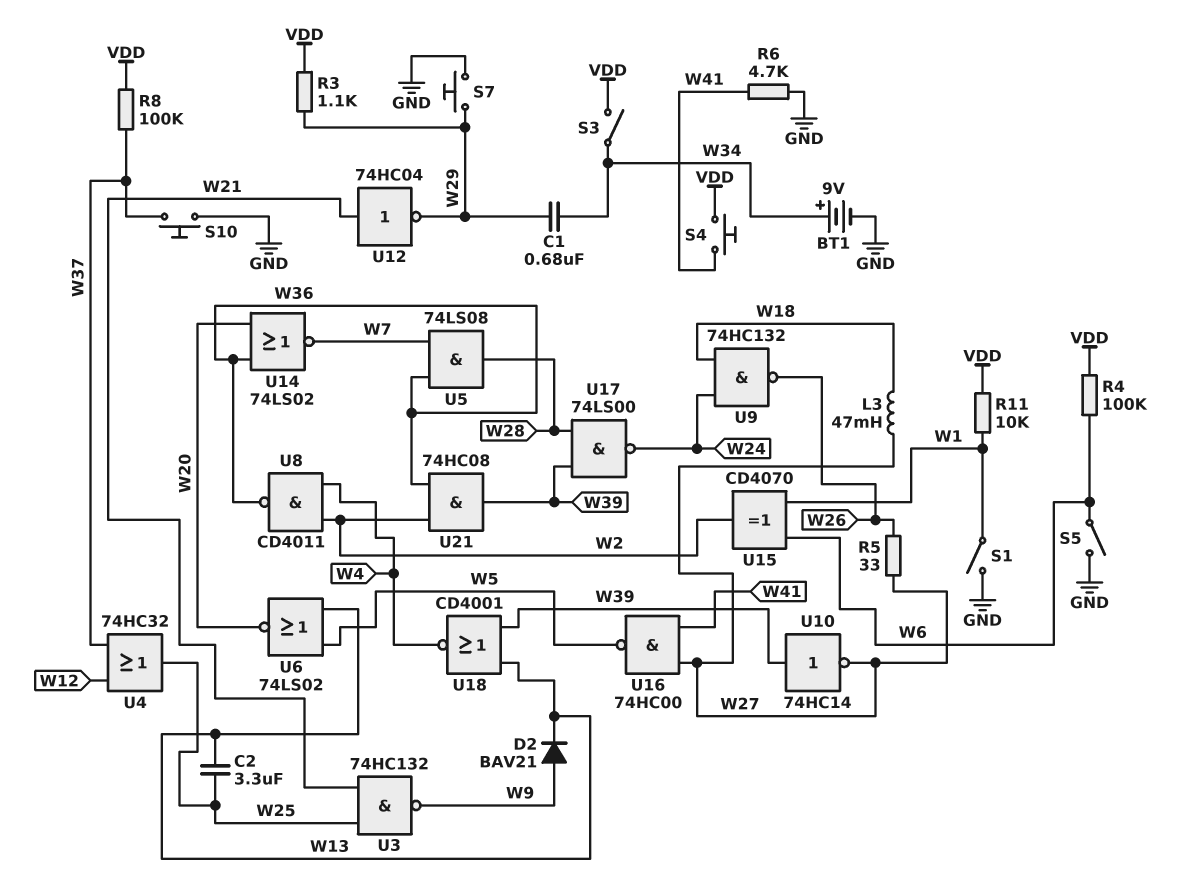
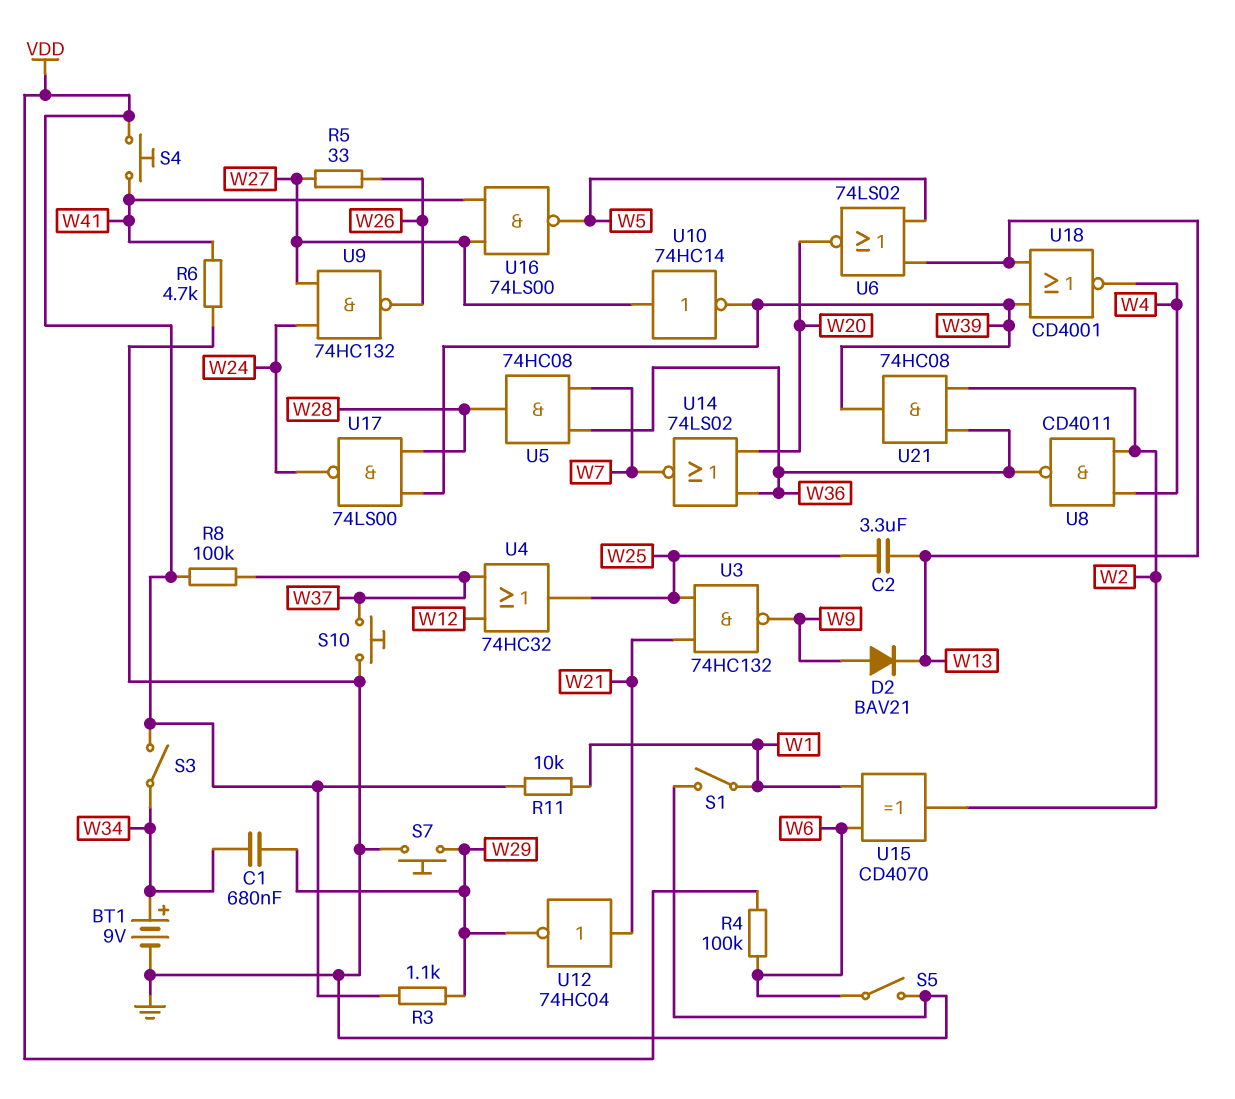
L3: 47mH (W18, W27) -> none
U5: AND 74LS08 (in W7, in W36, out W28) -> AND 74HC08 (in W7, in W36, out W28)
U9: NAND 74HC132 (in W18, in W24, out W26) -> NAND 74HC132 (in W24, in W27, out W26)
U10: NOT 74HC14 (in W39, out W27) -> NOT 74HC14 (in W27, out W39)
U16: NAND 74HC00 (in W27, in W41, out W5) -> NAND 74LS00 (in W27, in W41, out W5)

